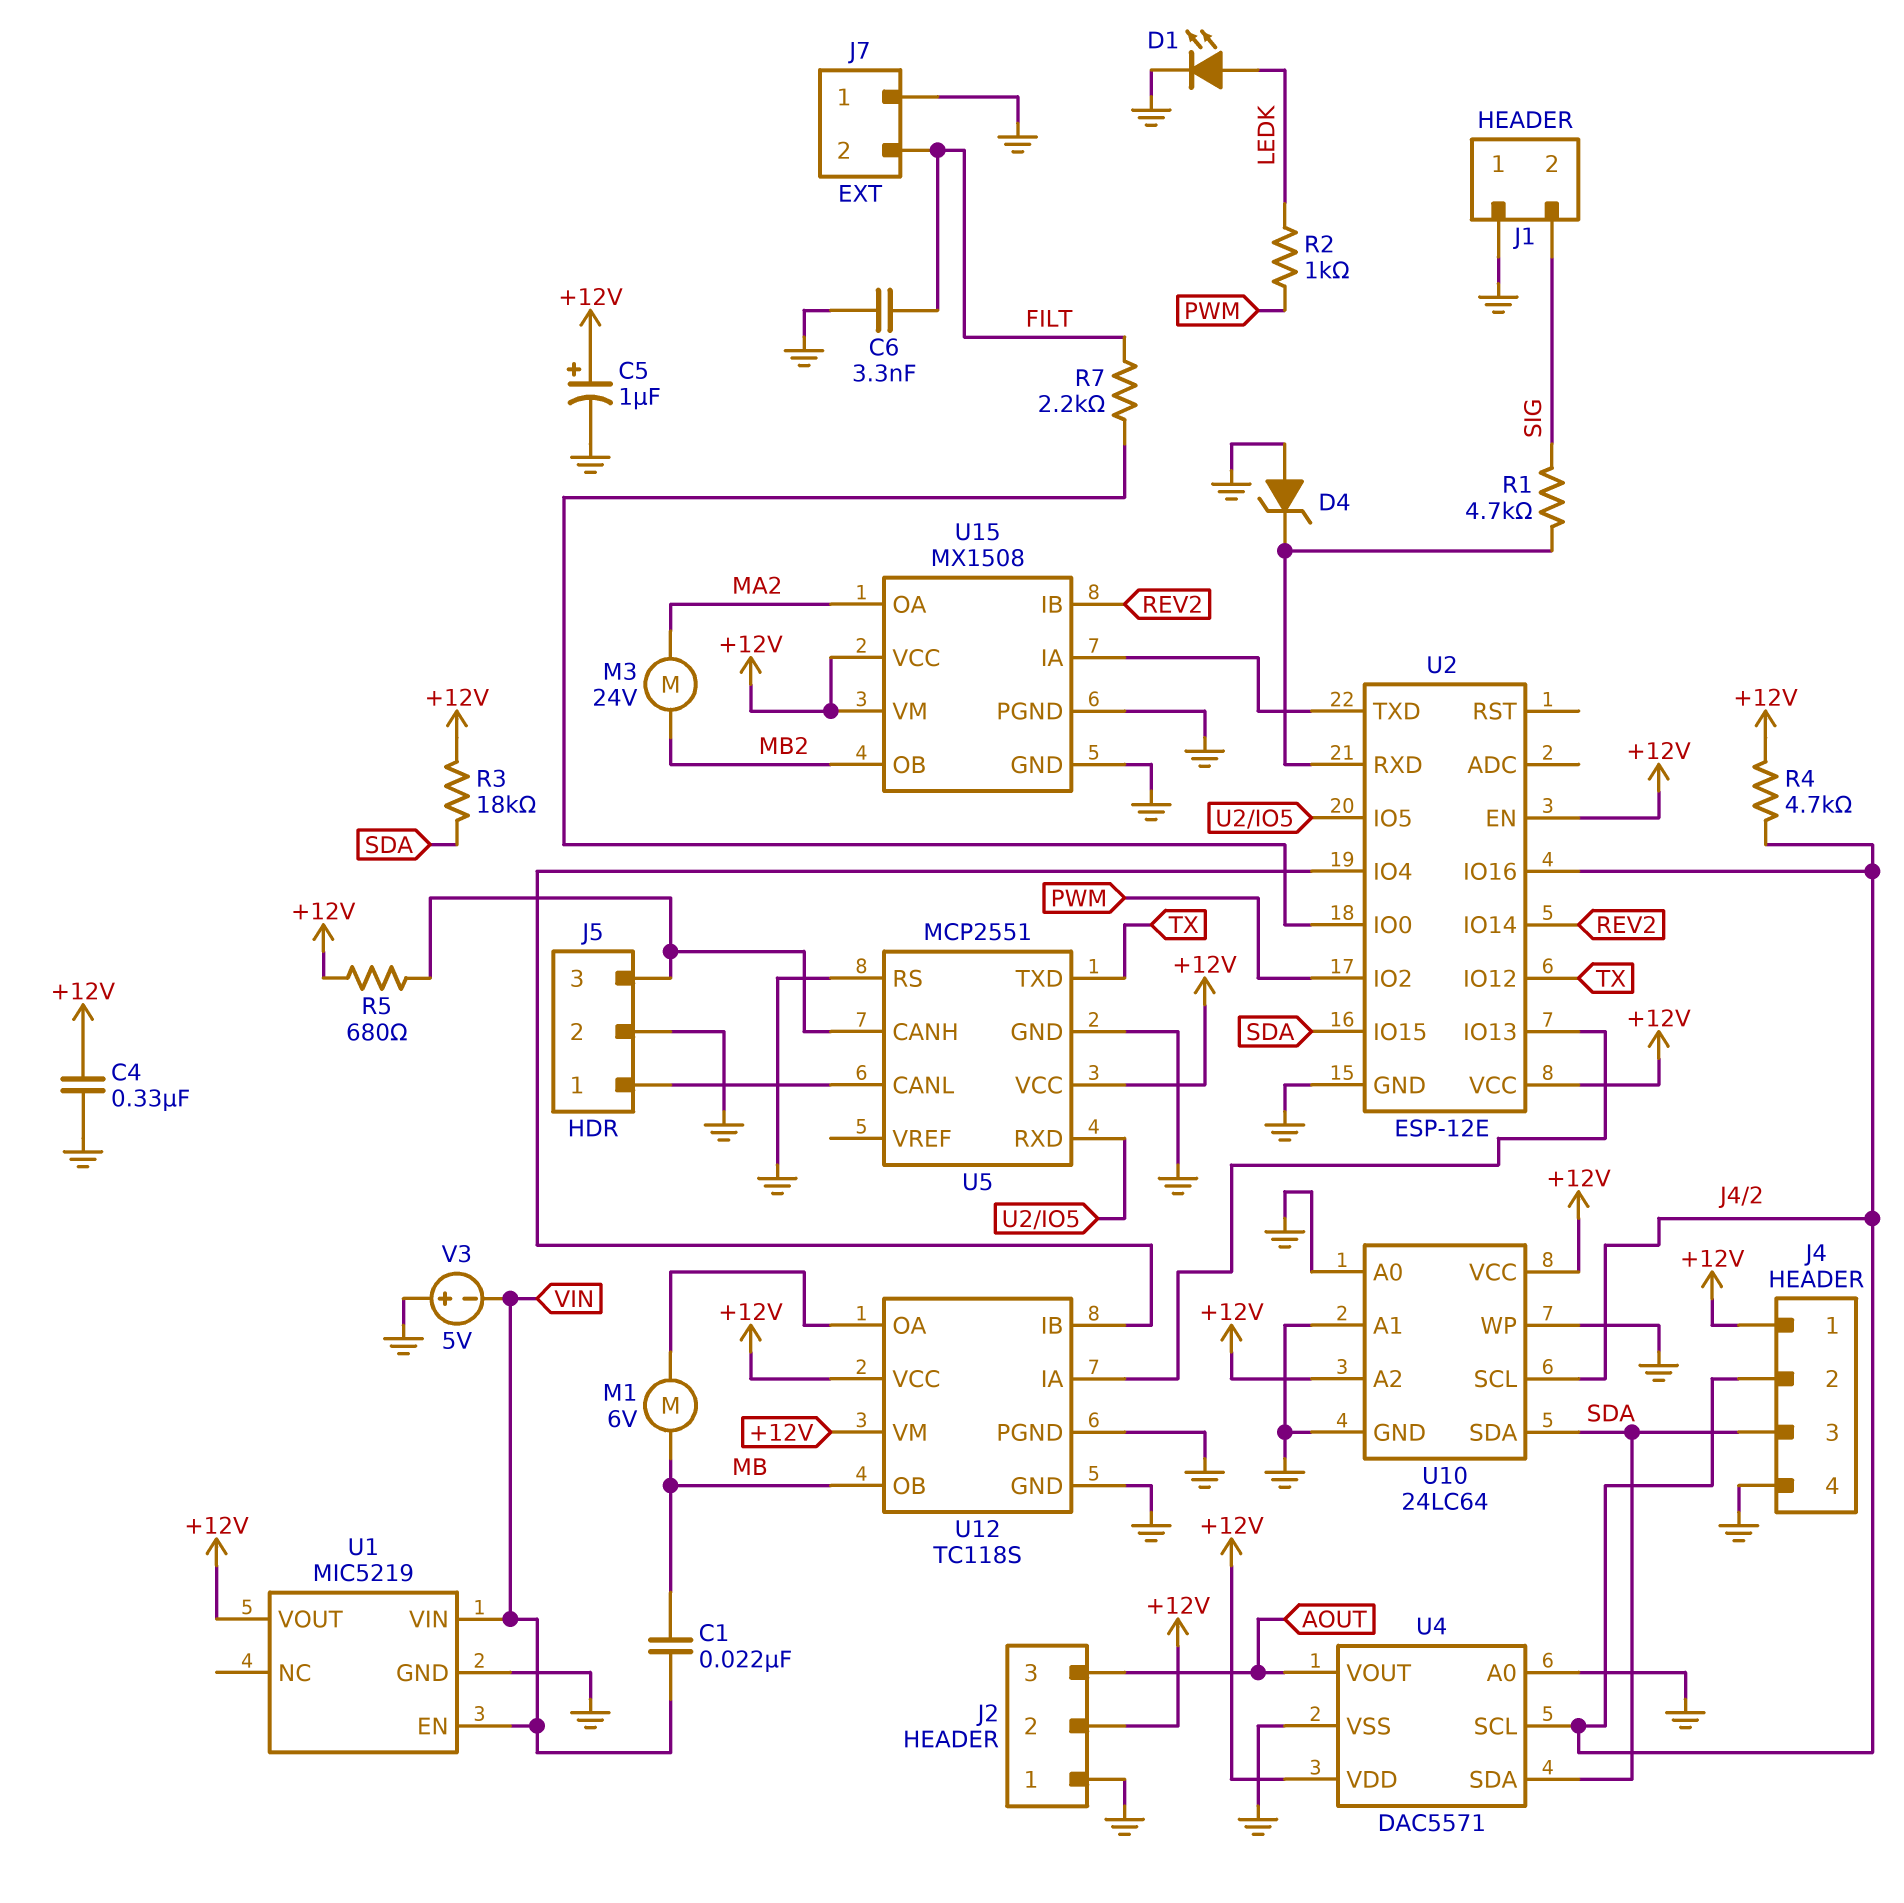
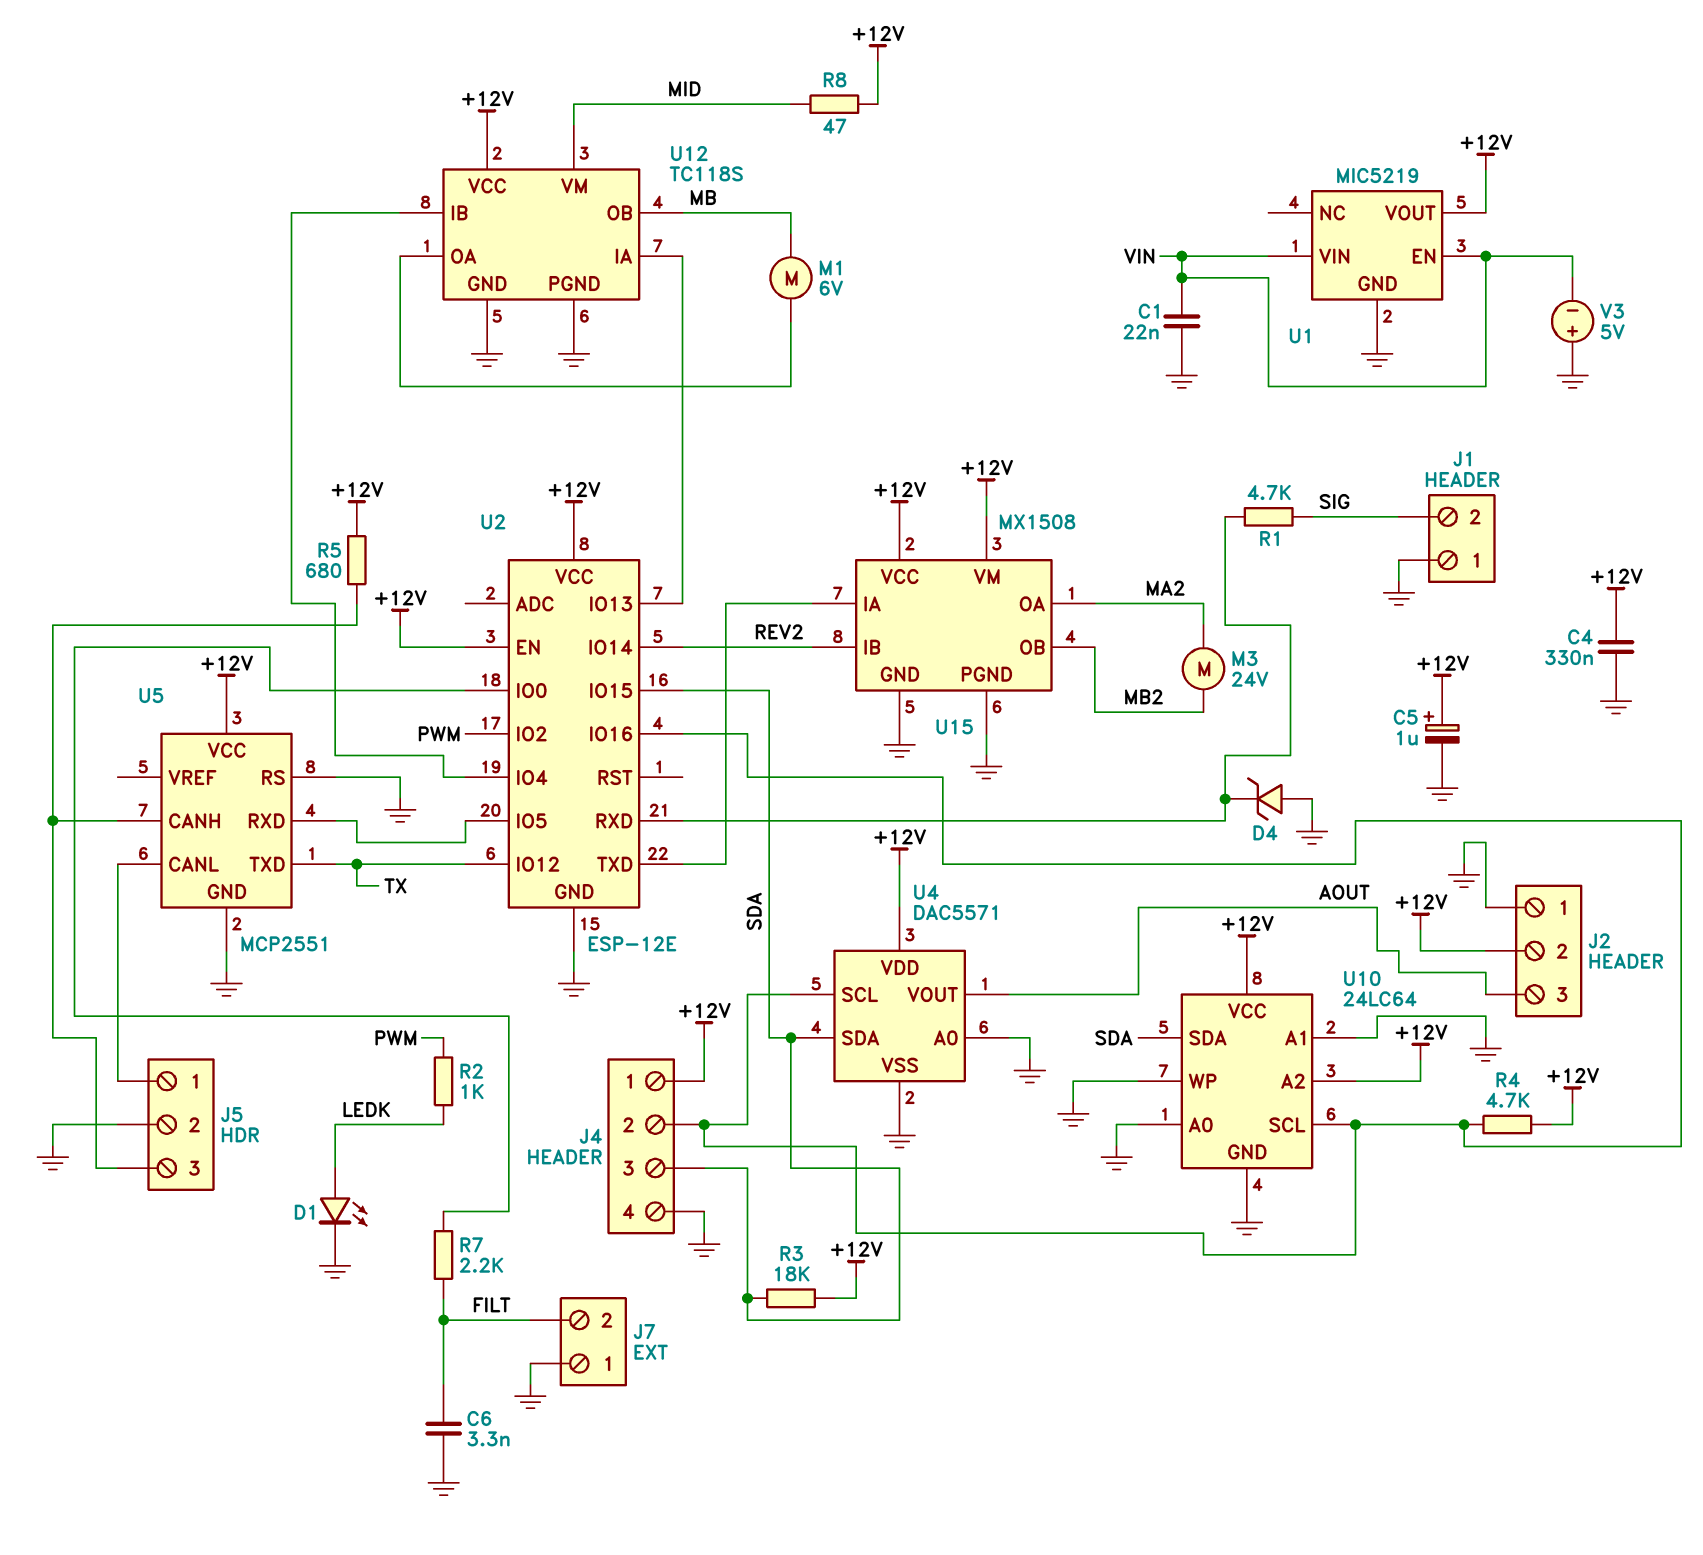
C1: 22nF (MB, VIN) -> 22nF (GND, VIN)
R8: none -> 47 (+12V, MID)
U12 pin VM: +12V -> MID

